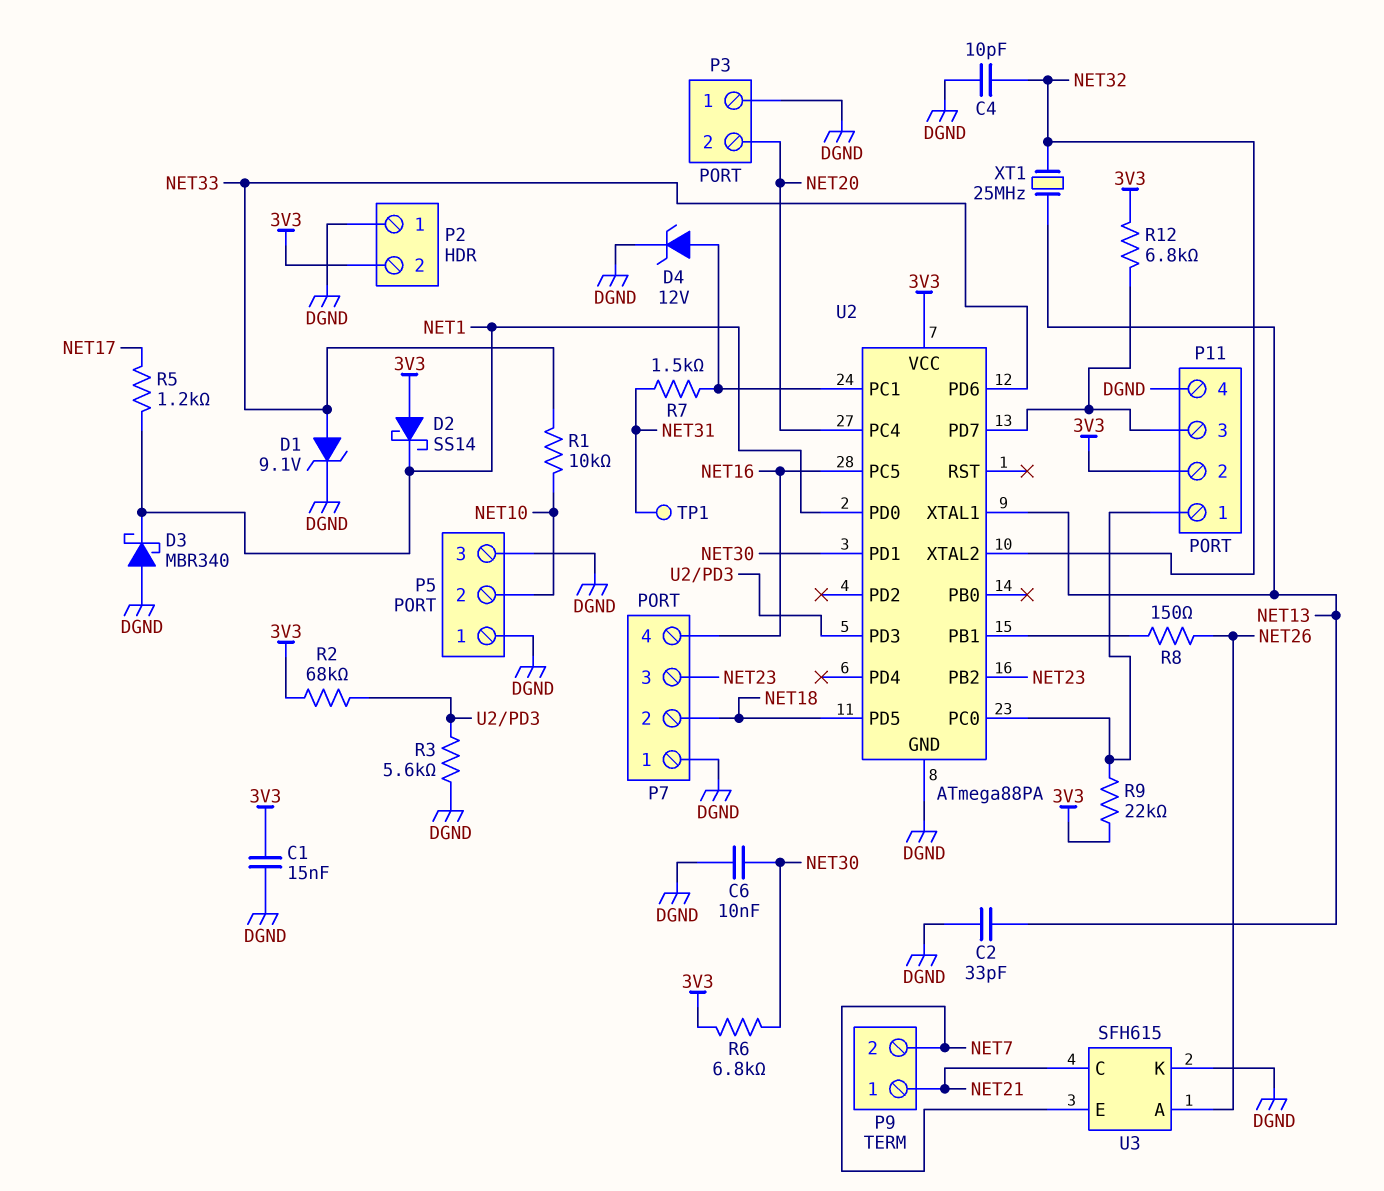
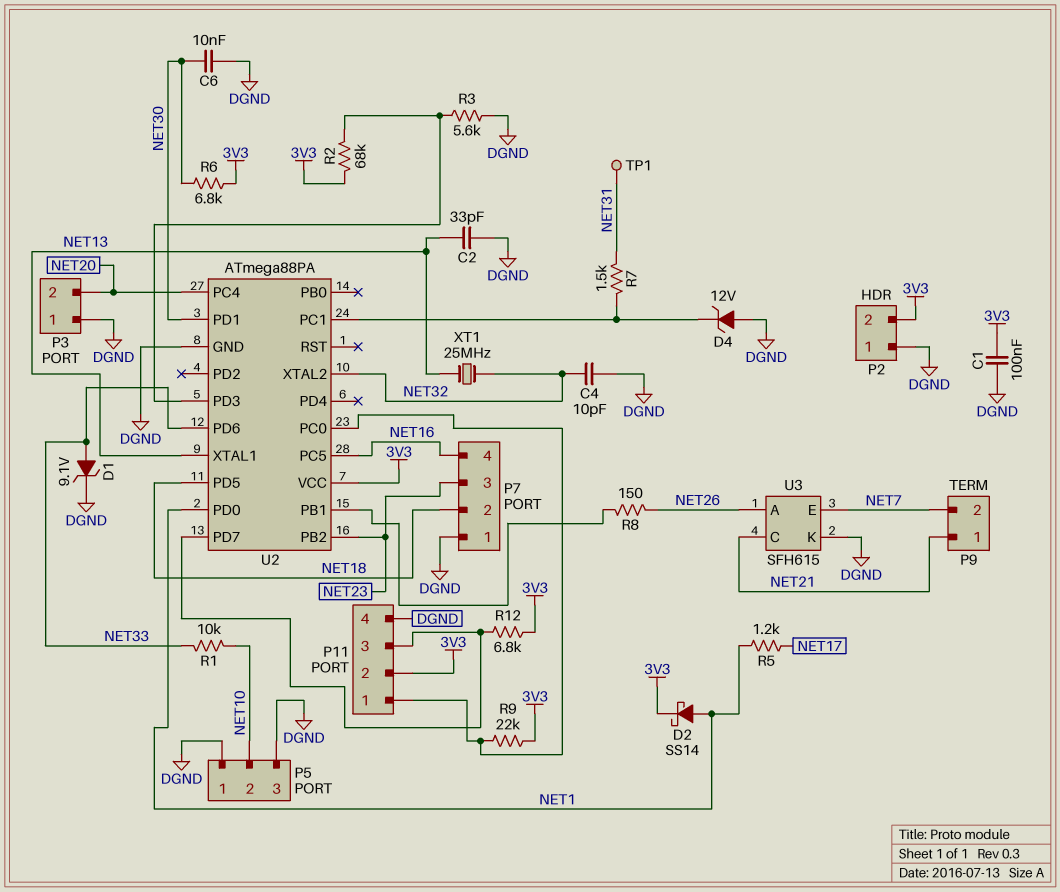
C1: 15nF (3V3, DGND) -> 100nF (3V3, DGND)
D2: schottky SS14 (A 3V3, K NET1) -> schottky SS14 (A NET1, K 3V3)
D3: schottky MBR340 (A DGND, K NET1) -> none
D4: zener 12V (A U2/PC1, K DGND) -> zener 12V (A DGND, K U2/PC1)

